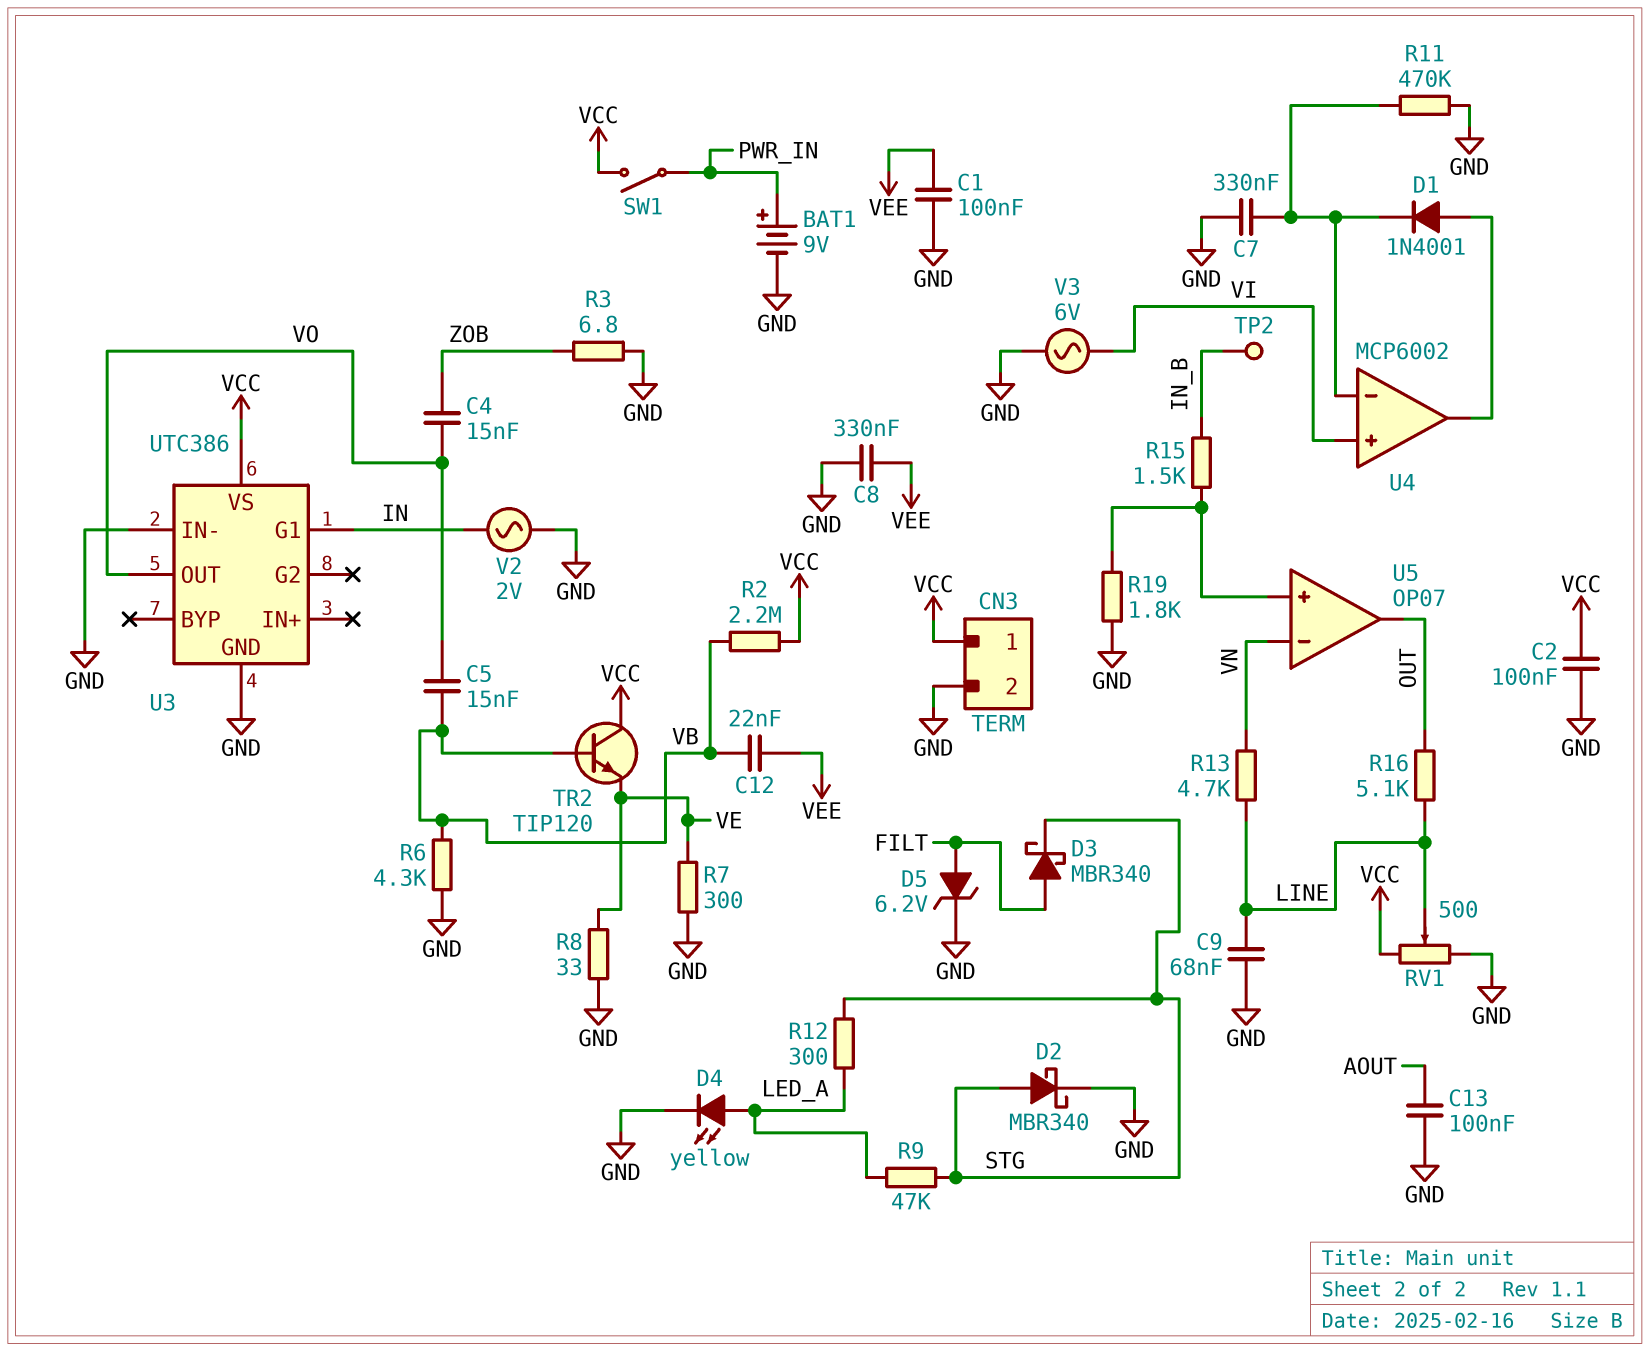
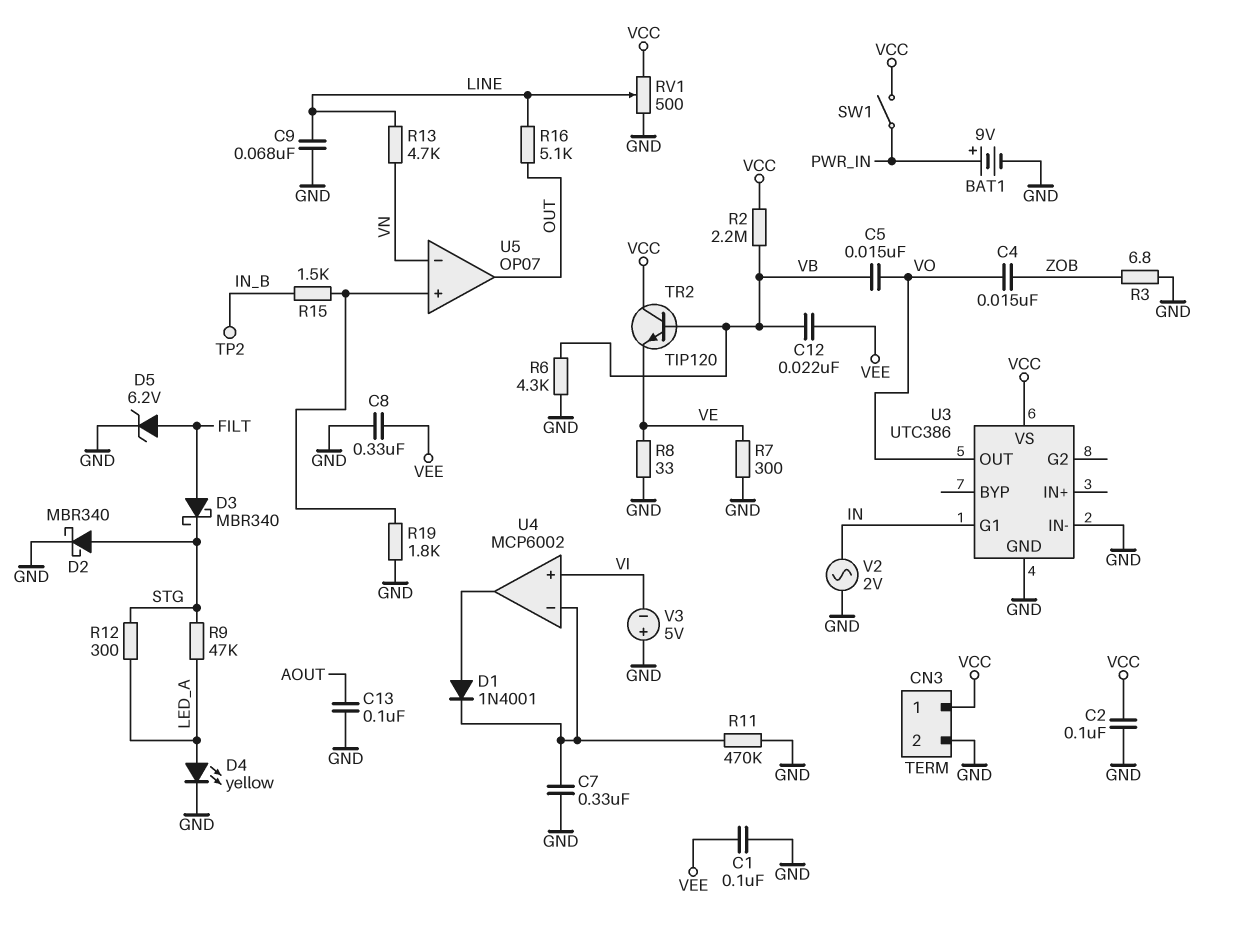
V3: AC 6V (GND, VI) -> 5V (plus GND, minus VI)

